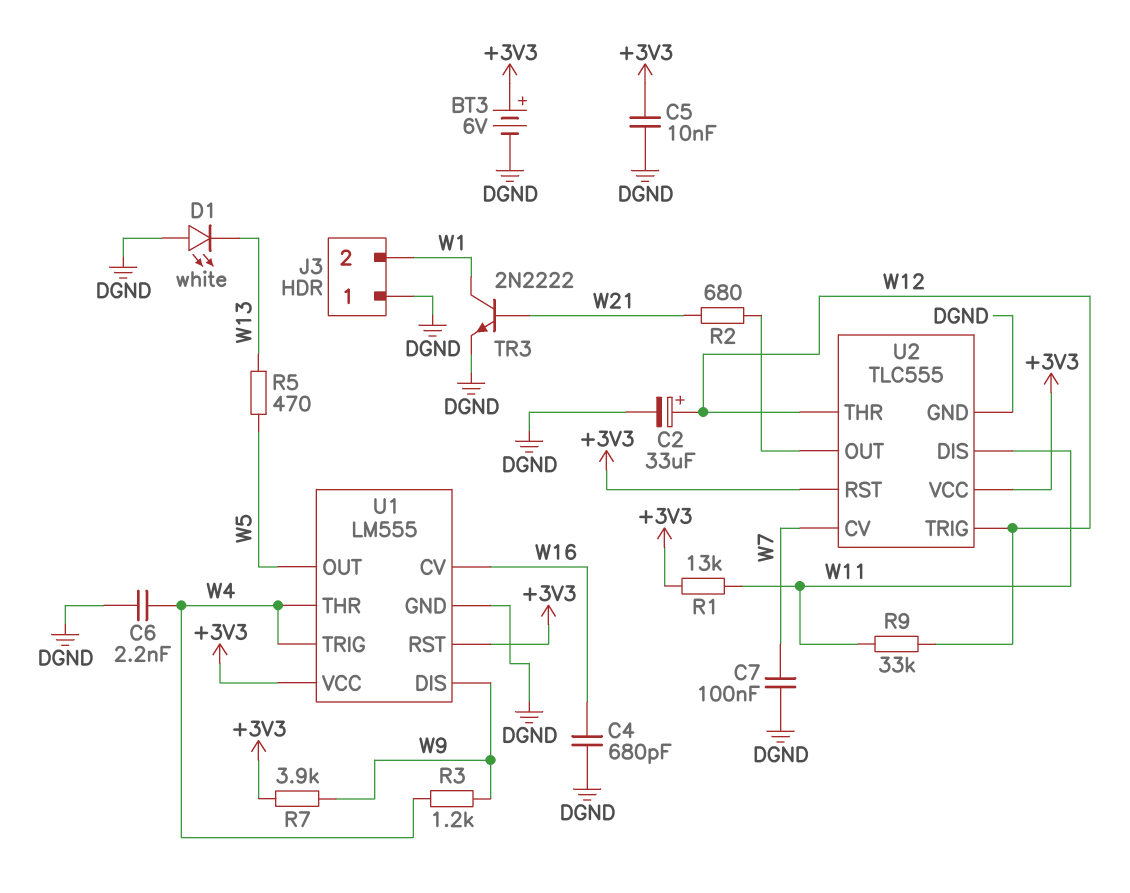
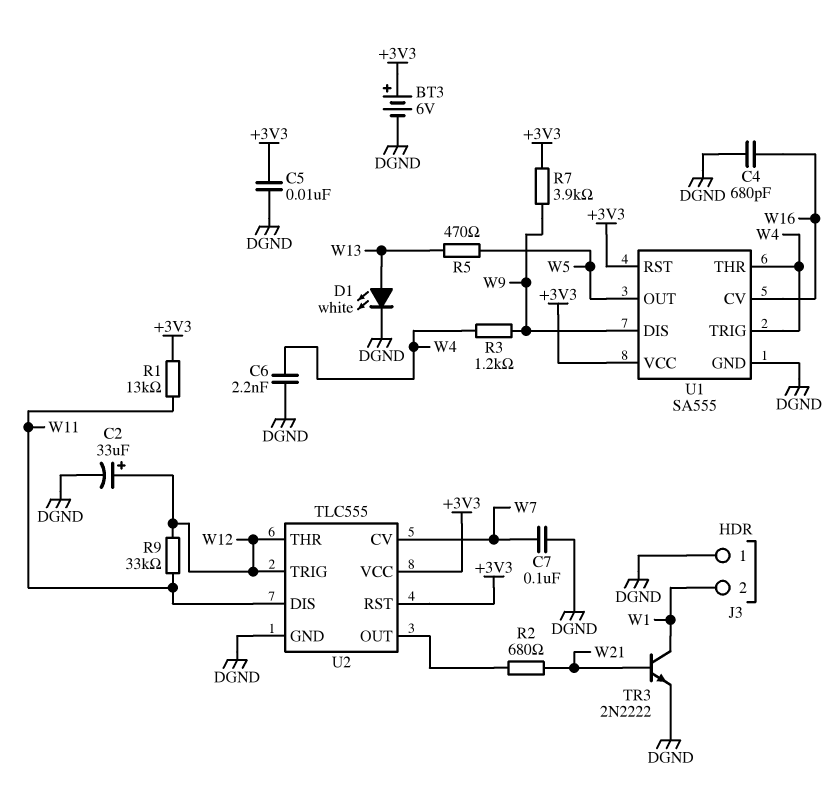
D1: LED white (A DGND, K W13) -> LED white (A W13, K DGND)
U1: LM555 -> SA555

